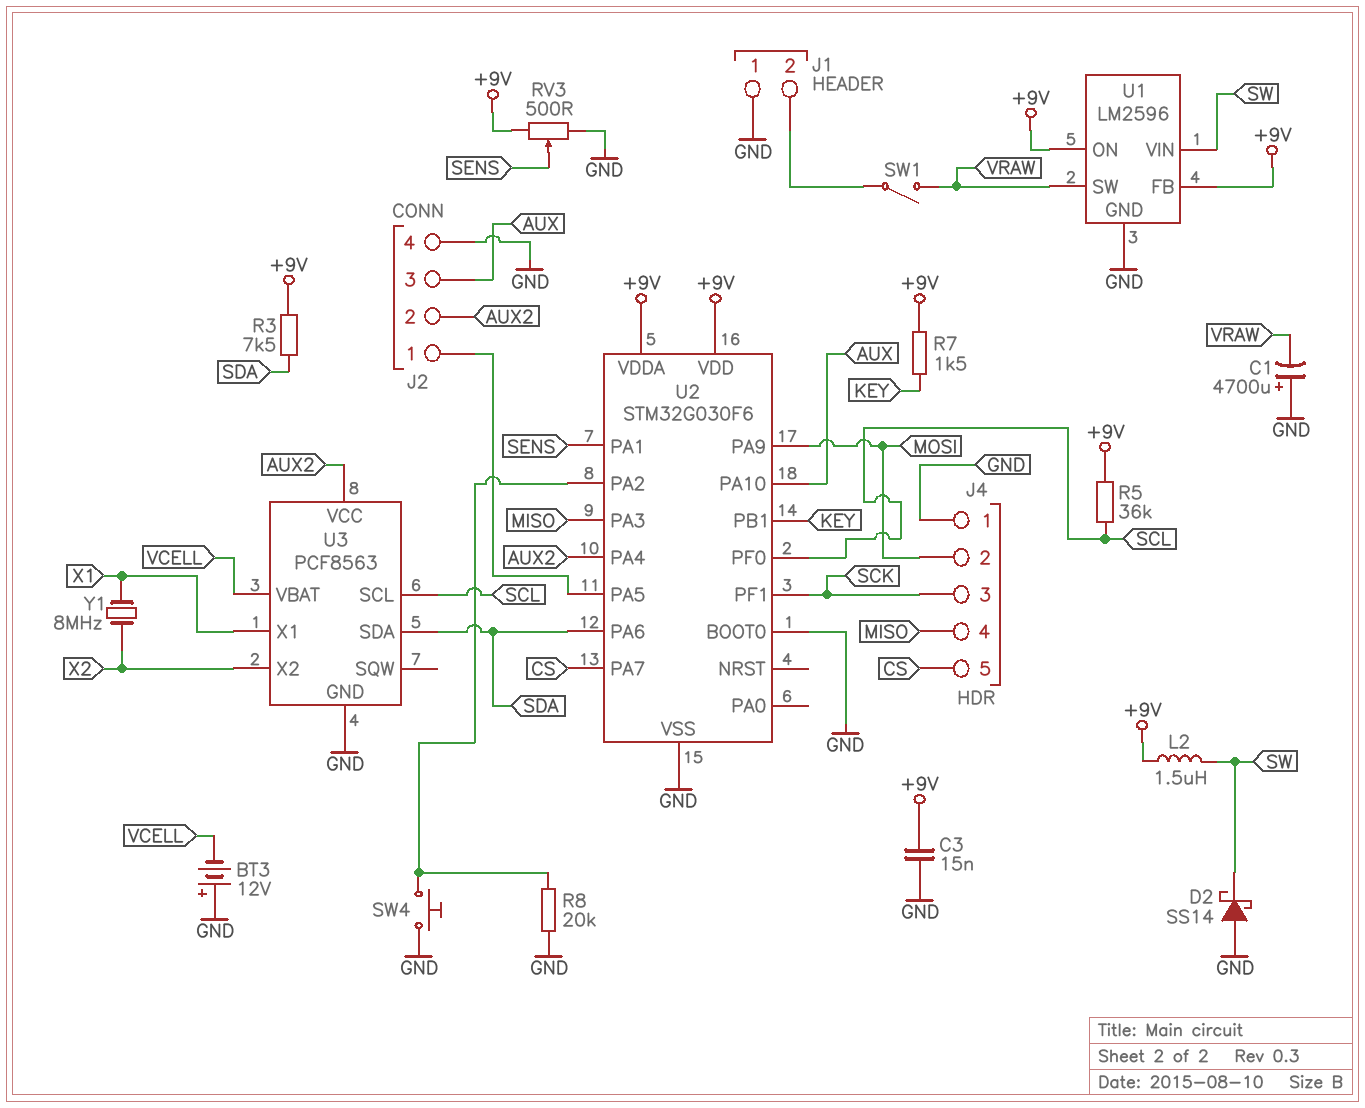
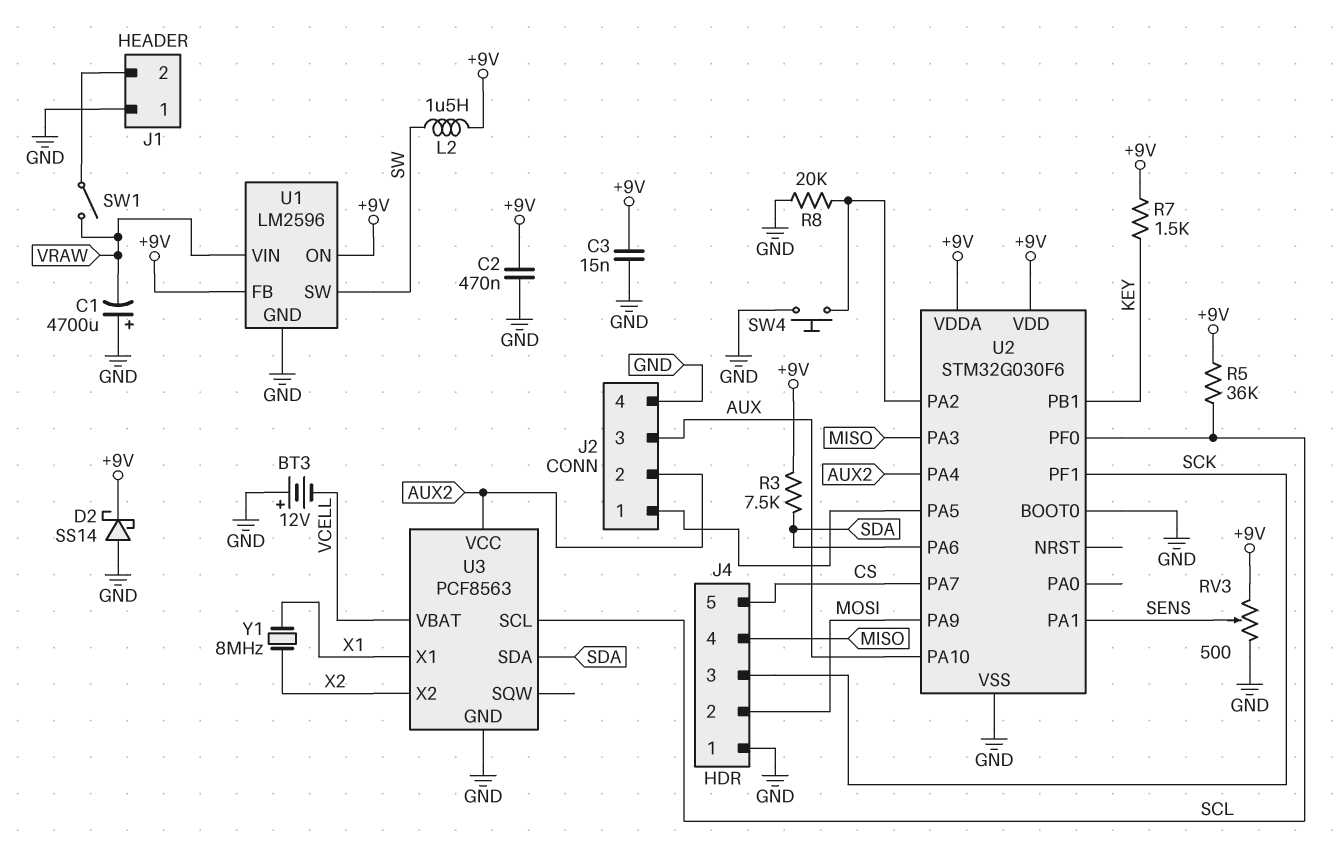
C2: none -> 470nF (+9V, GND)
D2: schottky SS14 (A GND, K SW) -> schottky SS14 (A GND, K +9V)
U1 pin SW: VRAW -> SW
U1 pin VIN: SW -> VRAW

